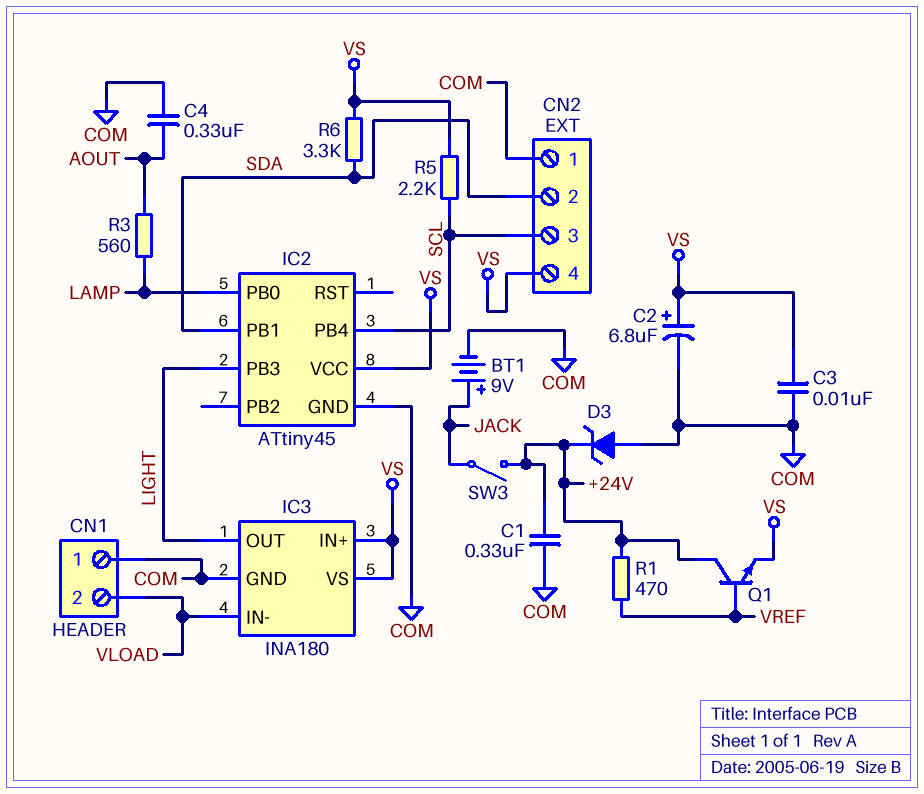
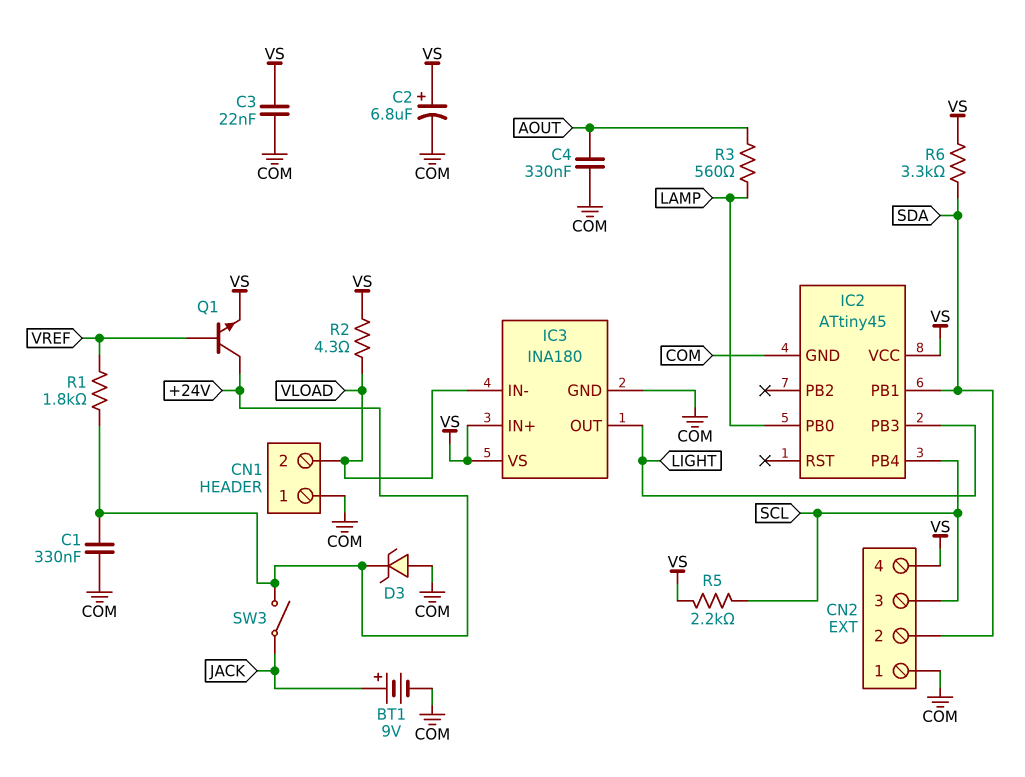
C3: 10nF (COM, VS) -> 22nF (COM, VS)
R1: 470 (+24V, VREF) -> 1.8k (+24V, VREF)
R2: none -> 4.3 (VLOAD, VS)

